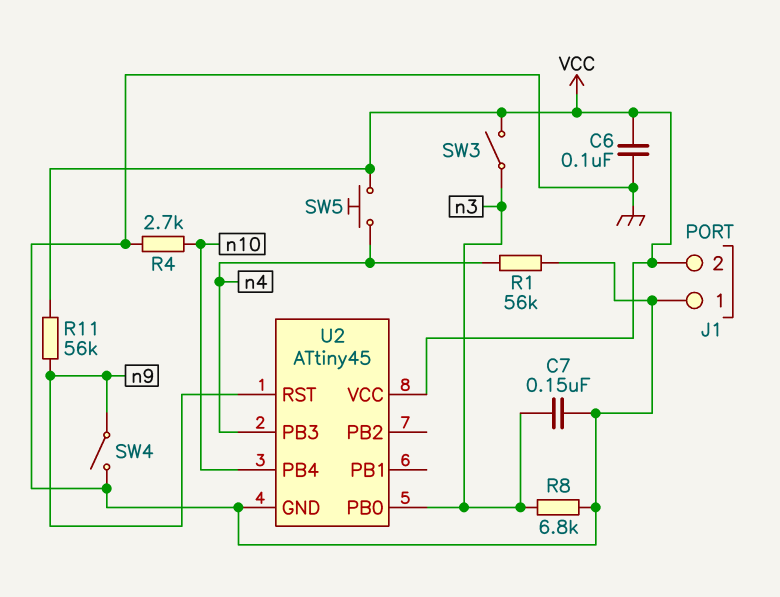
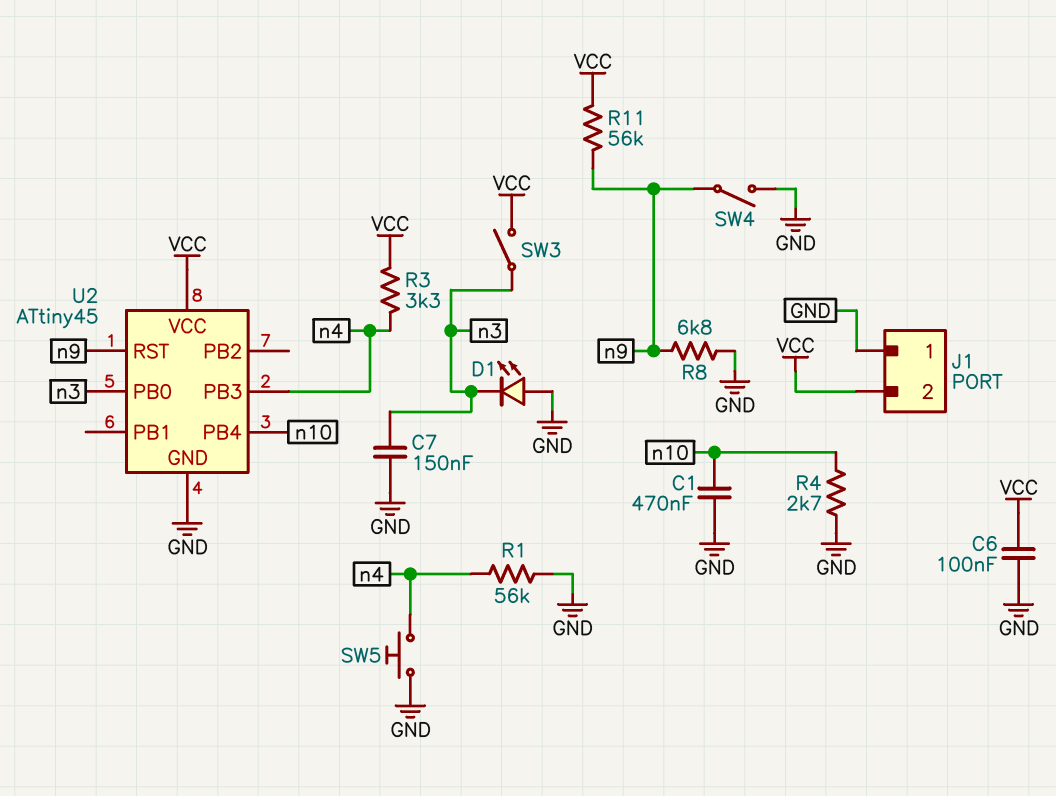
C1: none -> 470nF (GND, n10)
D1: none -> LED (A GND, K n3)
R3: none -> 3.3k (VCC, n4)
R8: 6.8k (GND, n3) -> 6.8k (GND, n9)
SW5: button (VCC, n4) -> button (GND, n4)

